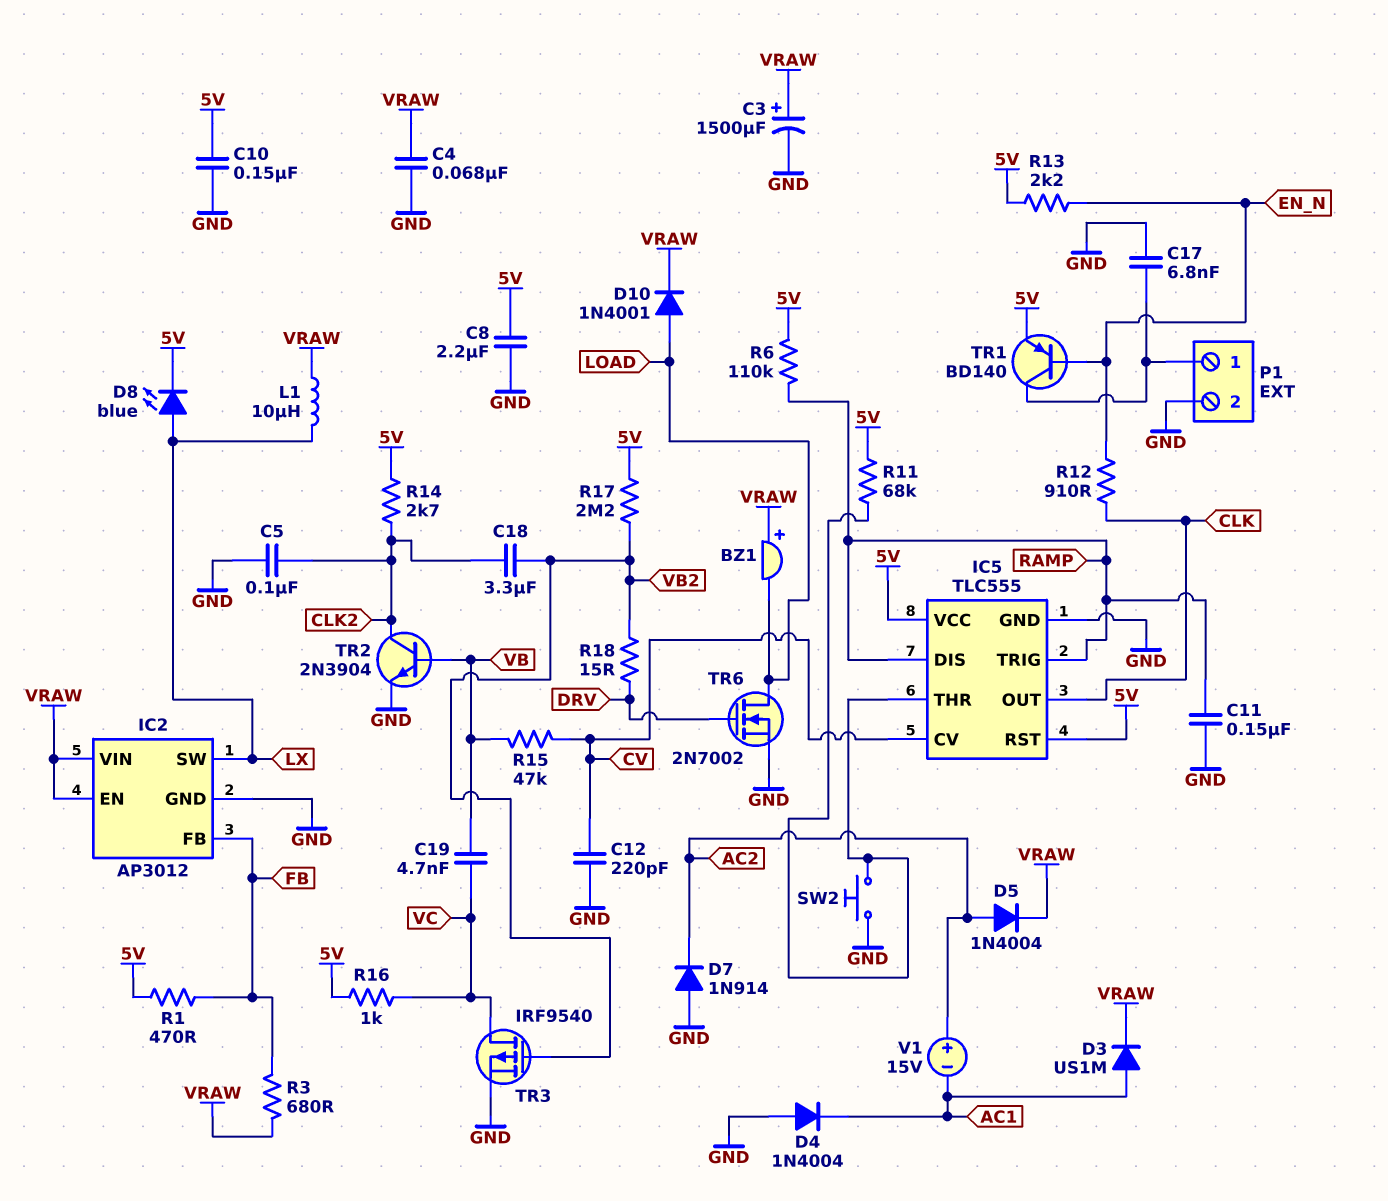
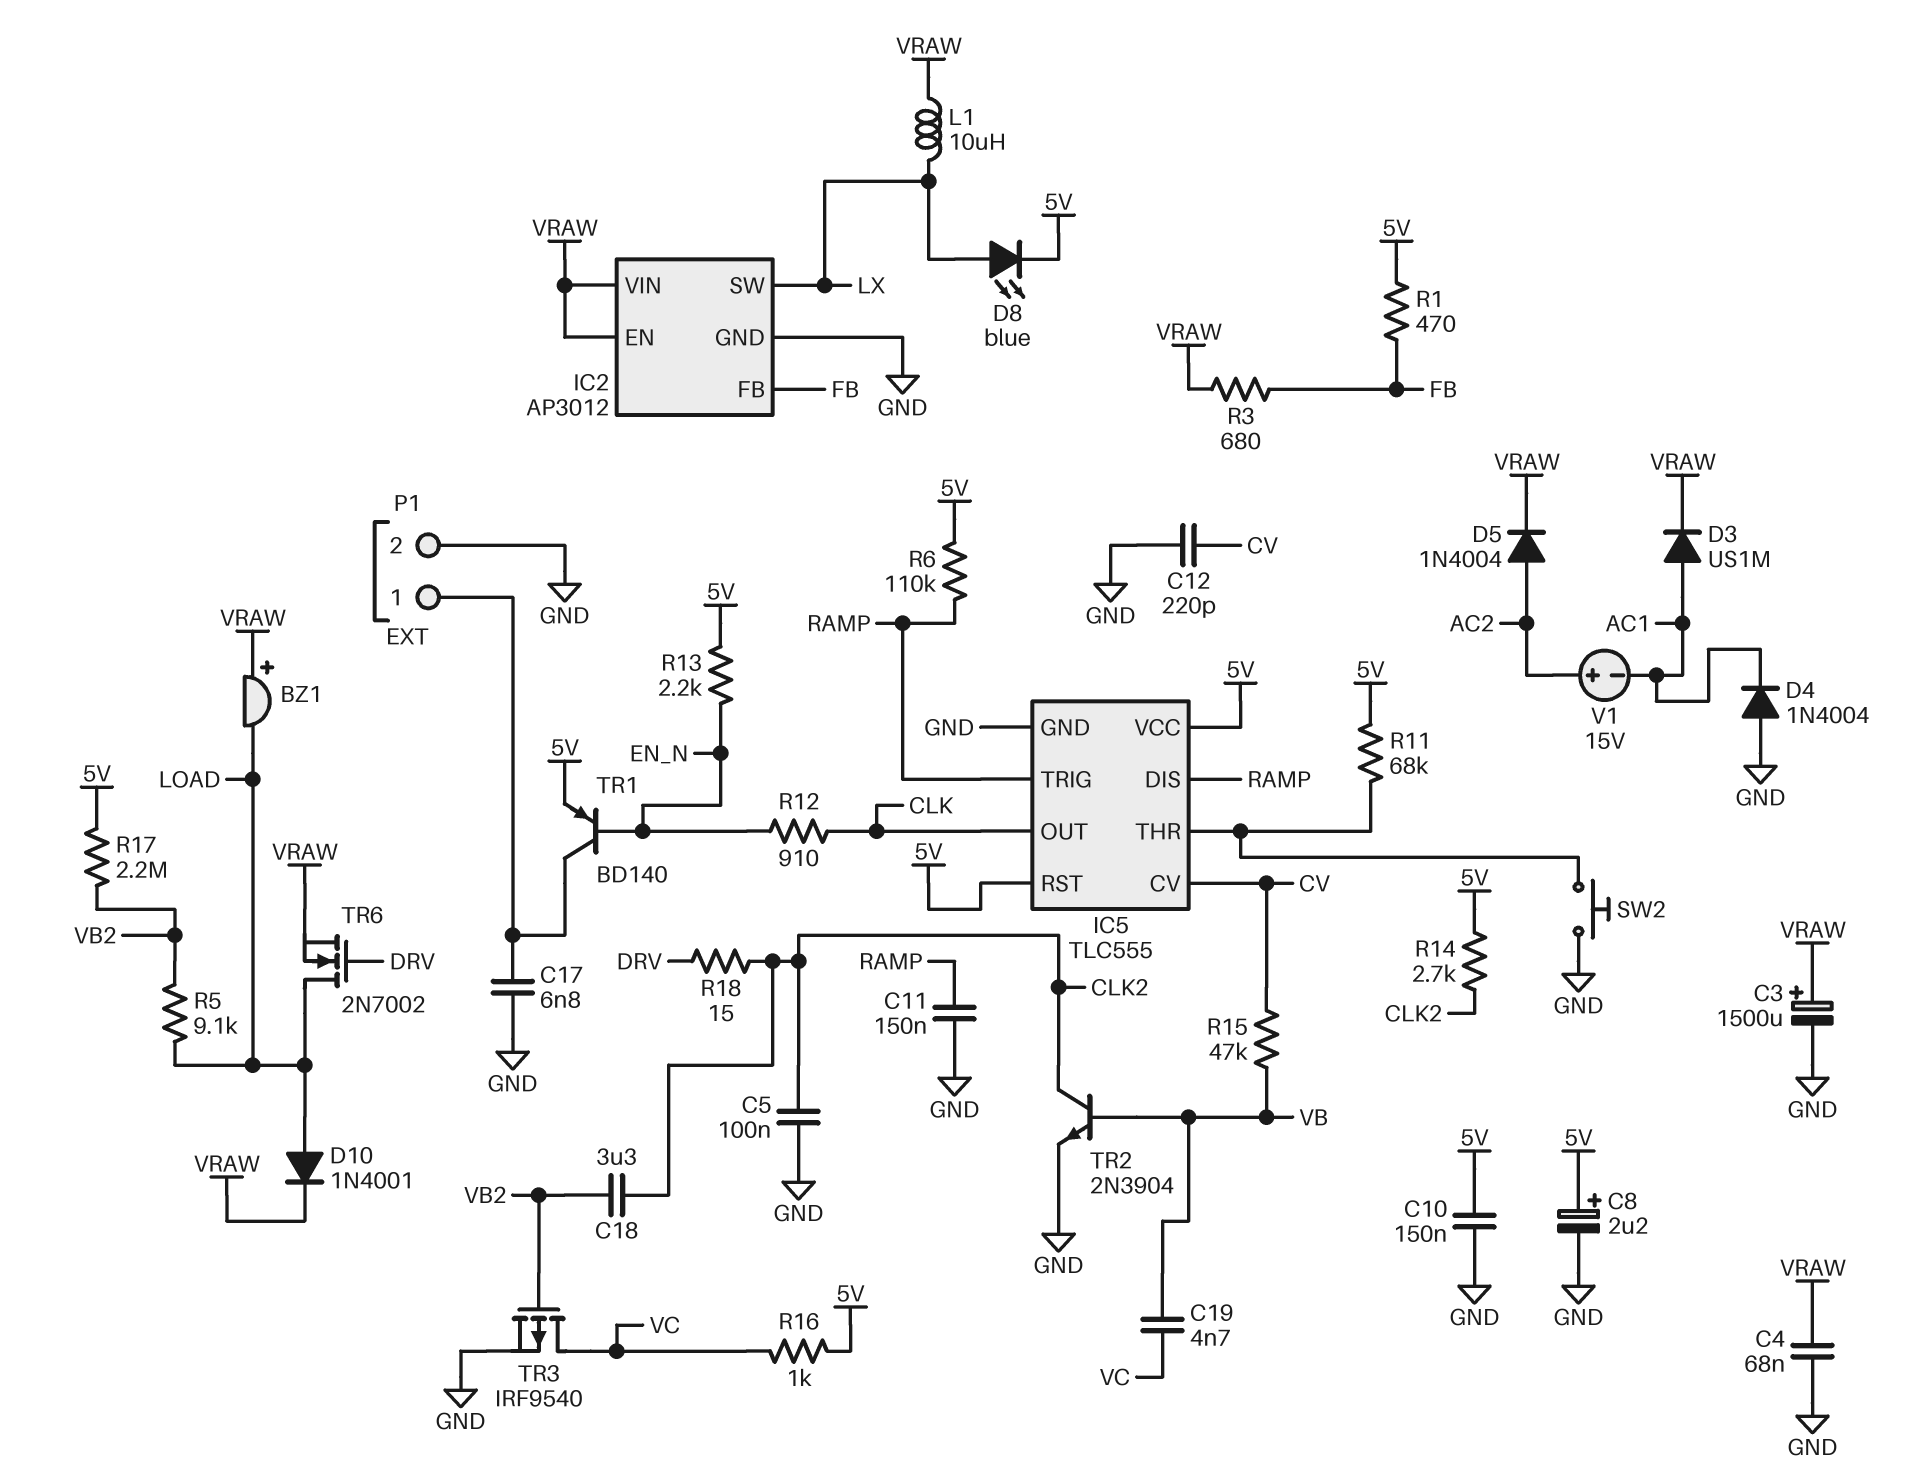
C8: 2.2uF (5V, GND) -> 2.2uF (plus 5V, minus GND)
D7: diode 1N914 (A GND, K AC2) -> none
R5: none -> 9.1k (LOAD, VB2)
R18: 15 (DRV, VB2) -> 15 (CLK2, DRV)
TR6: NMOS 2N7002 (G DRV, D LOAD, S GND) -> NMOS 2N7002 (G DRV, D LOAD, S VRAW)

